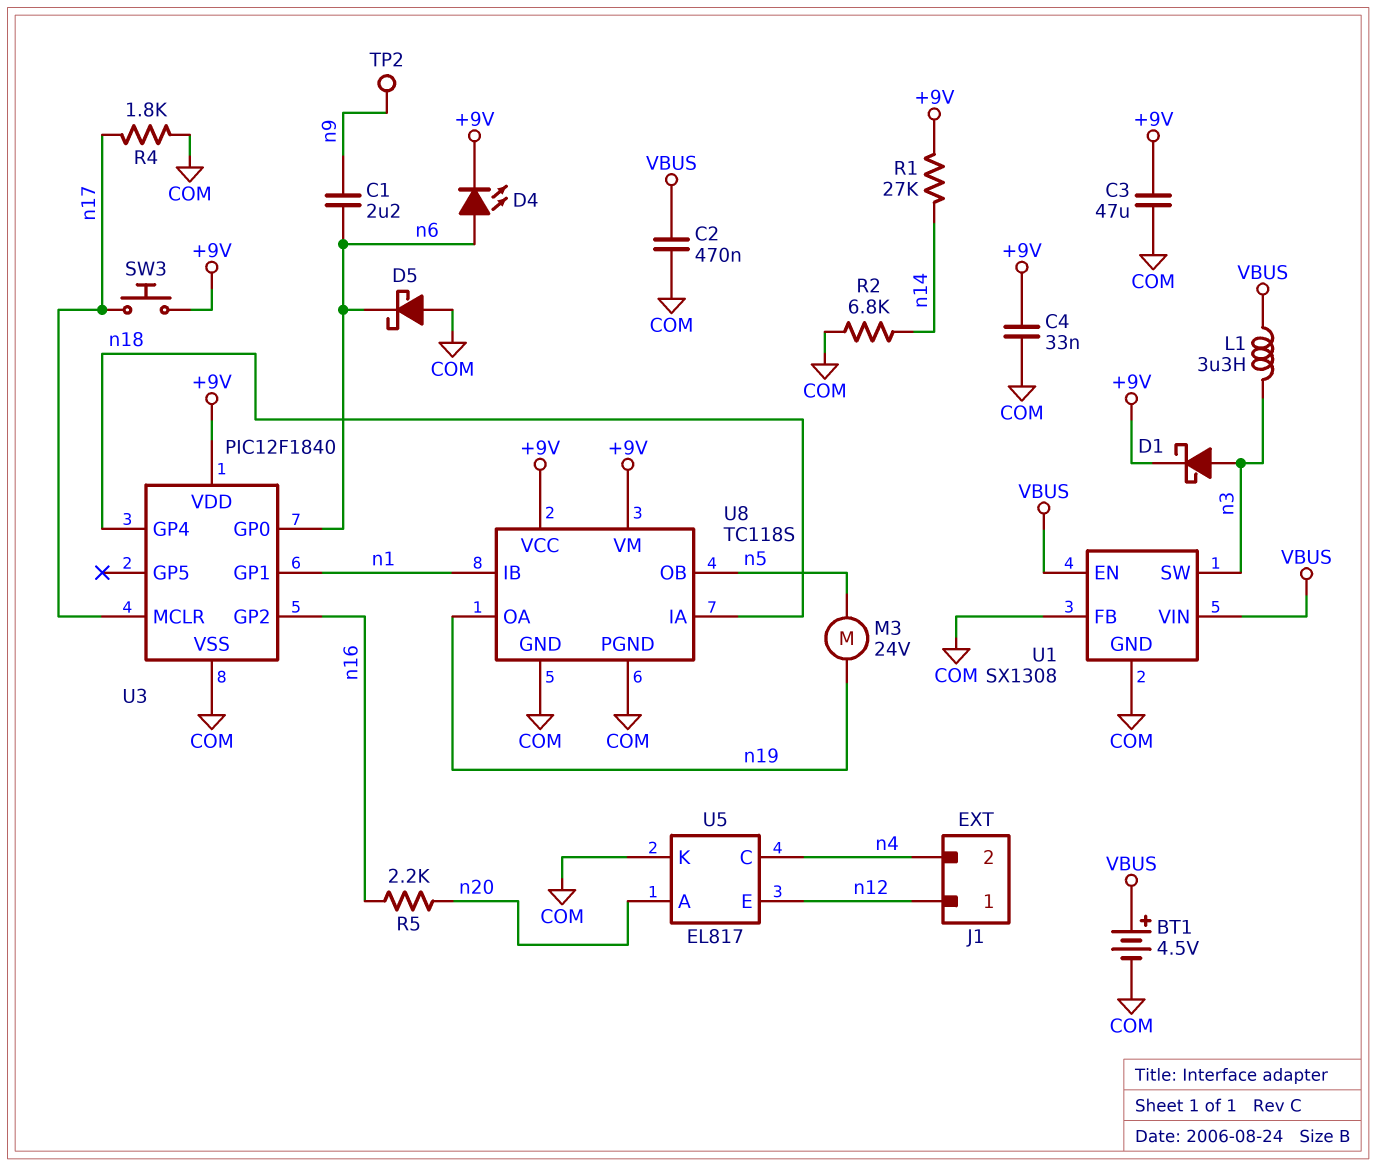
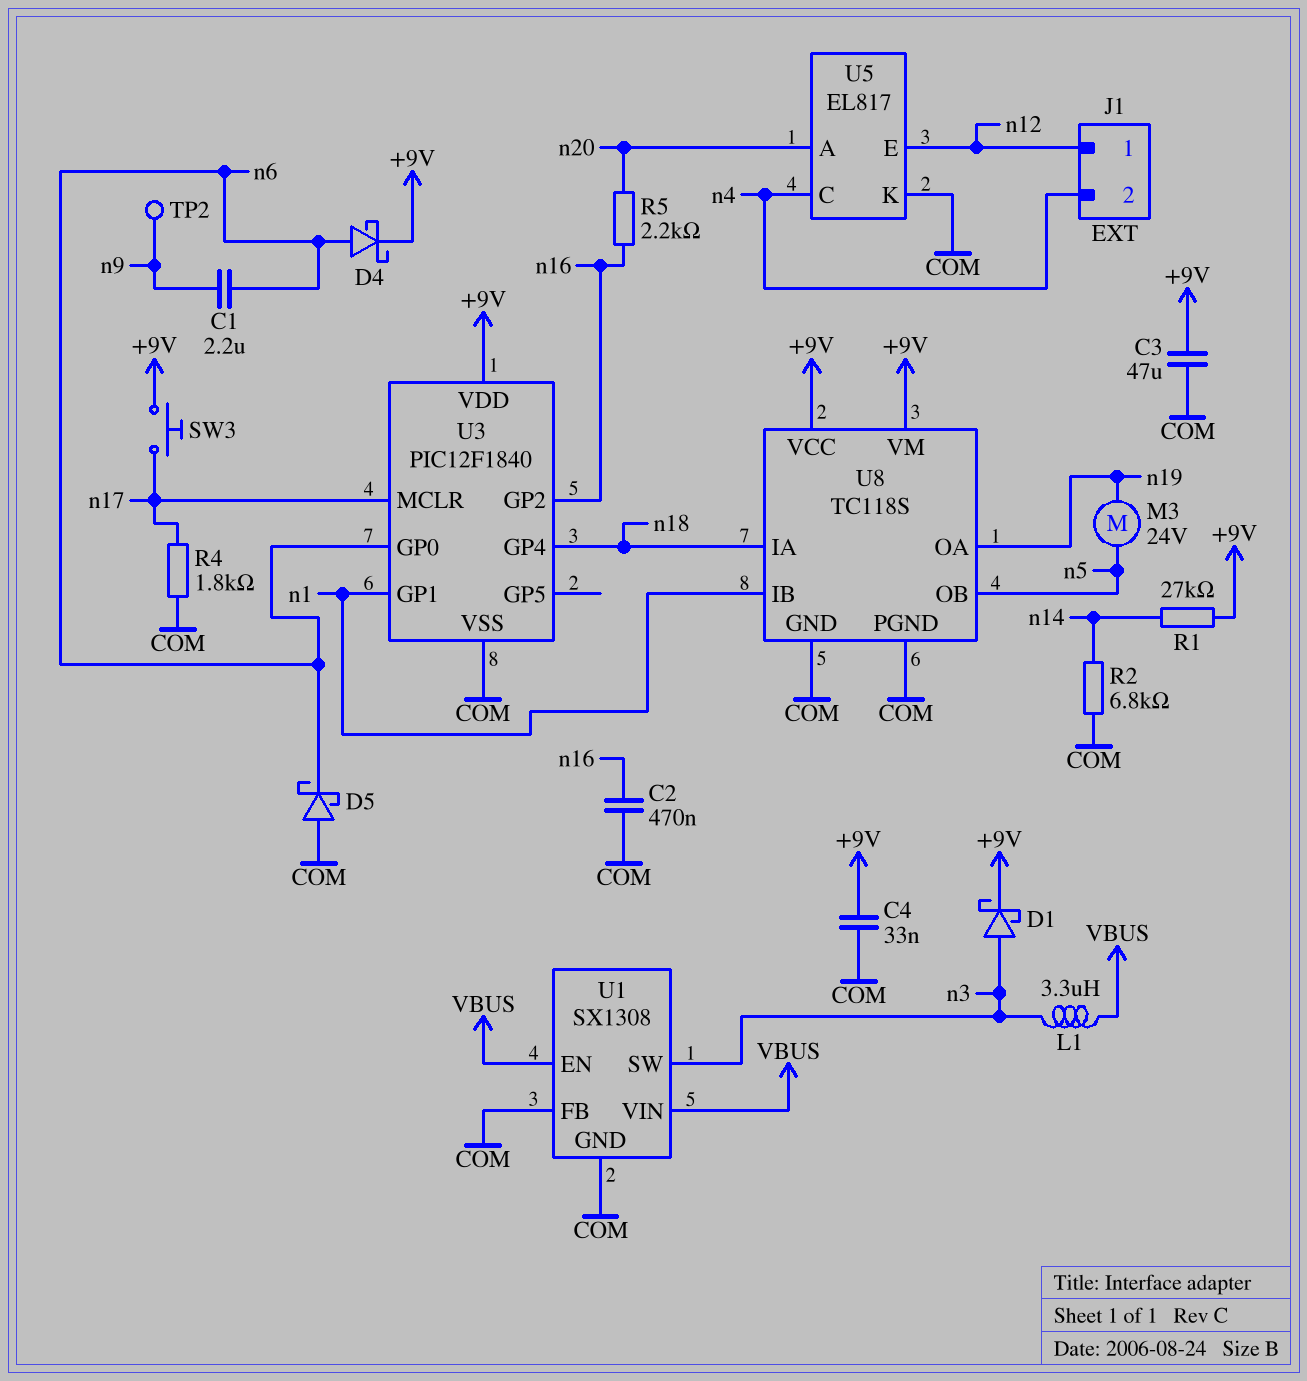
BT1: 4.5V (plus VBUS, minus COM) -> none
C2: 470nF (COM, VBUS) -> 470nF (COM, n16)
D4: LED (A n6, K +9V) -> schottky (A n6, K +9V)

